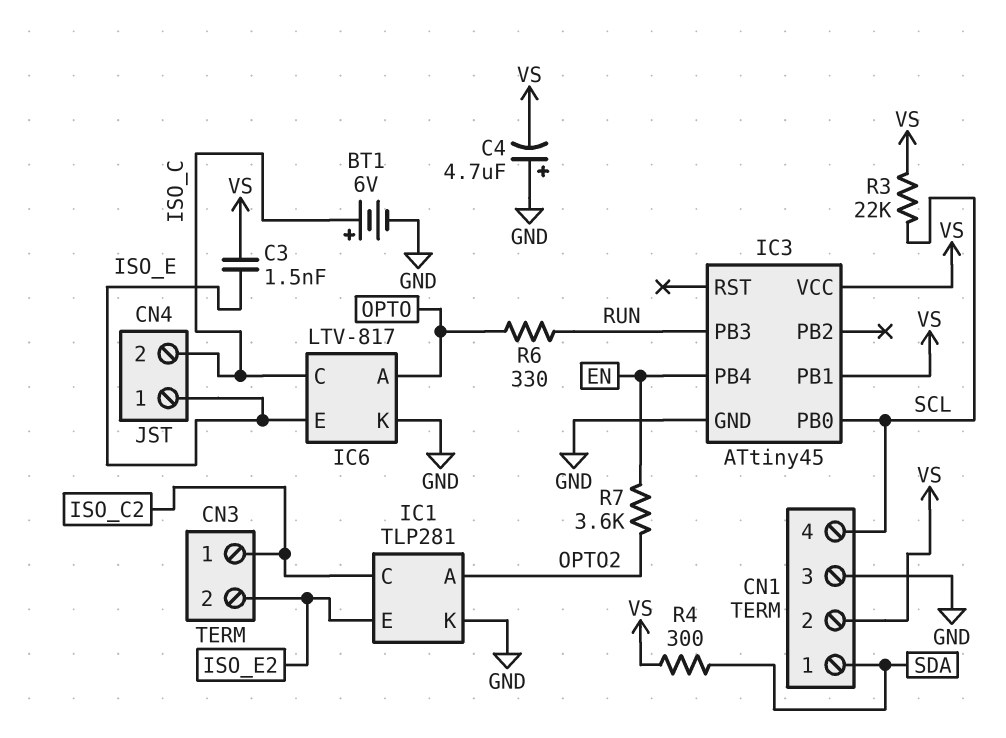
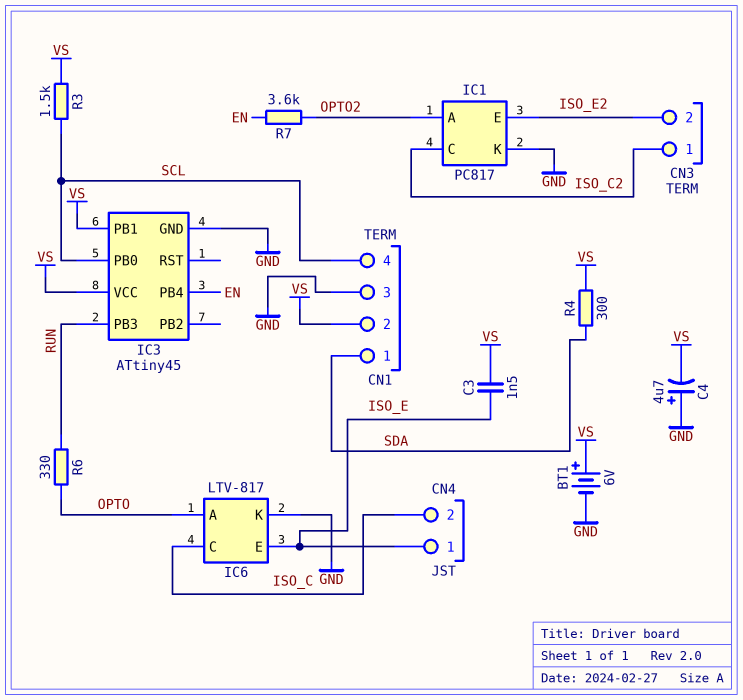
BT1: 6V (plus ISO_C, minus GND) -> 6V (plus VS, minus GND)
IC1: TLP281 -> PC817
R3: 22k (SCL, VS) -> 1.5k (SCL, VS)

